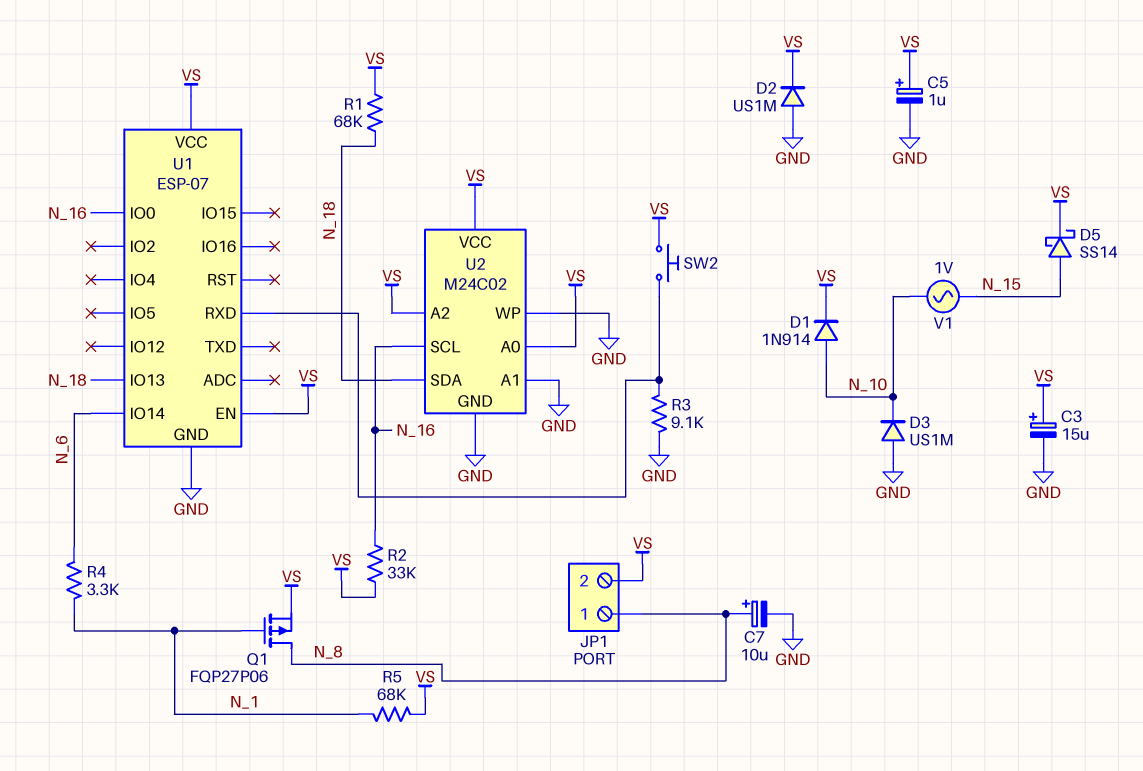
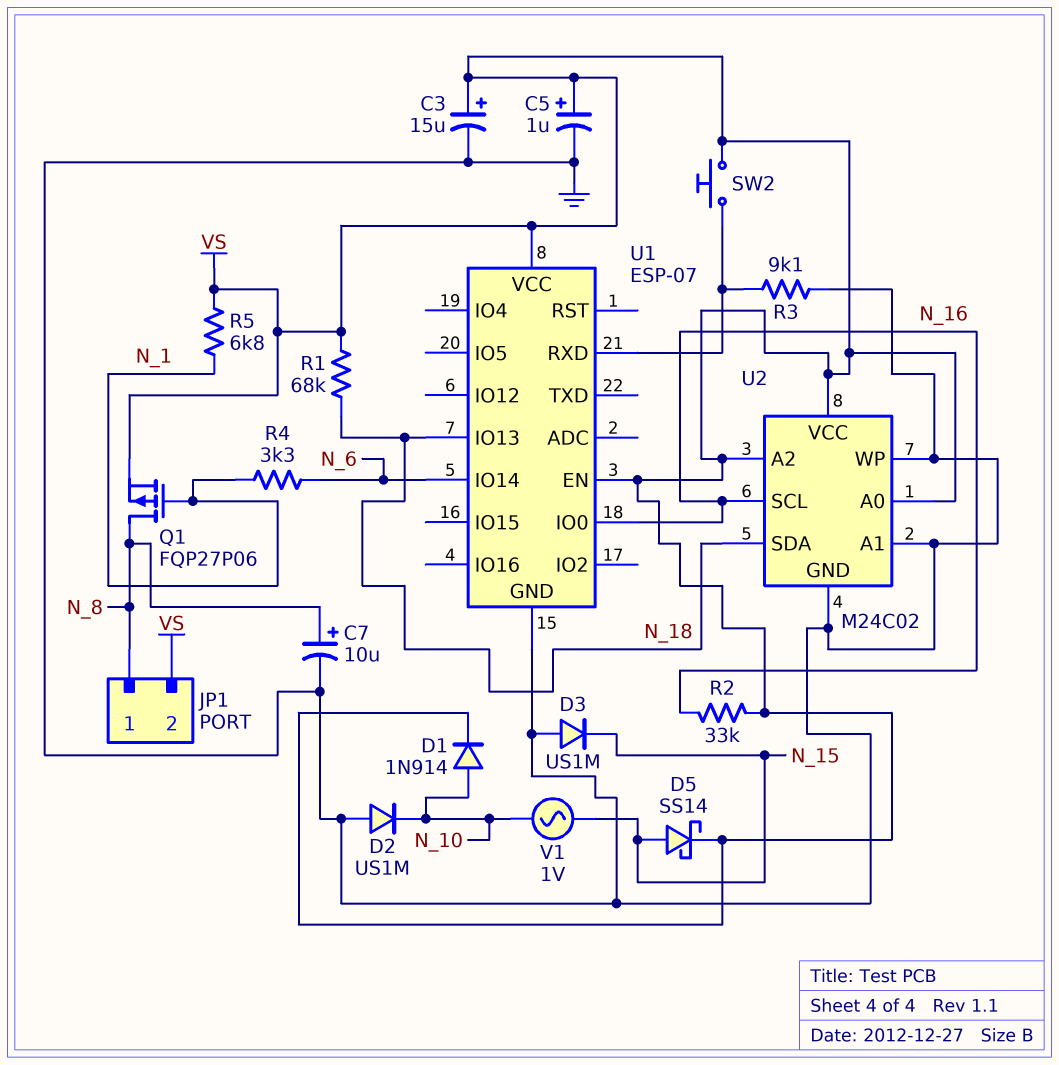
D2: diode US1M (A GND, K VS) -> diode US1M (A GND, K N_10)
D3: diode US1M (A GND, K N_10) -> diode US1M (A GND, K N_15)
R5: 68k (N_1, VS) -> 6.8k (N_1, VS)

